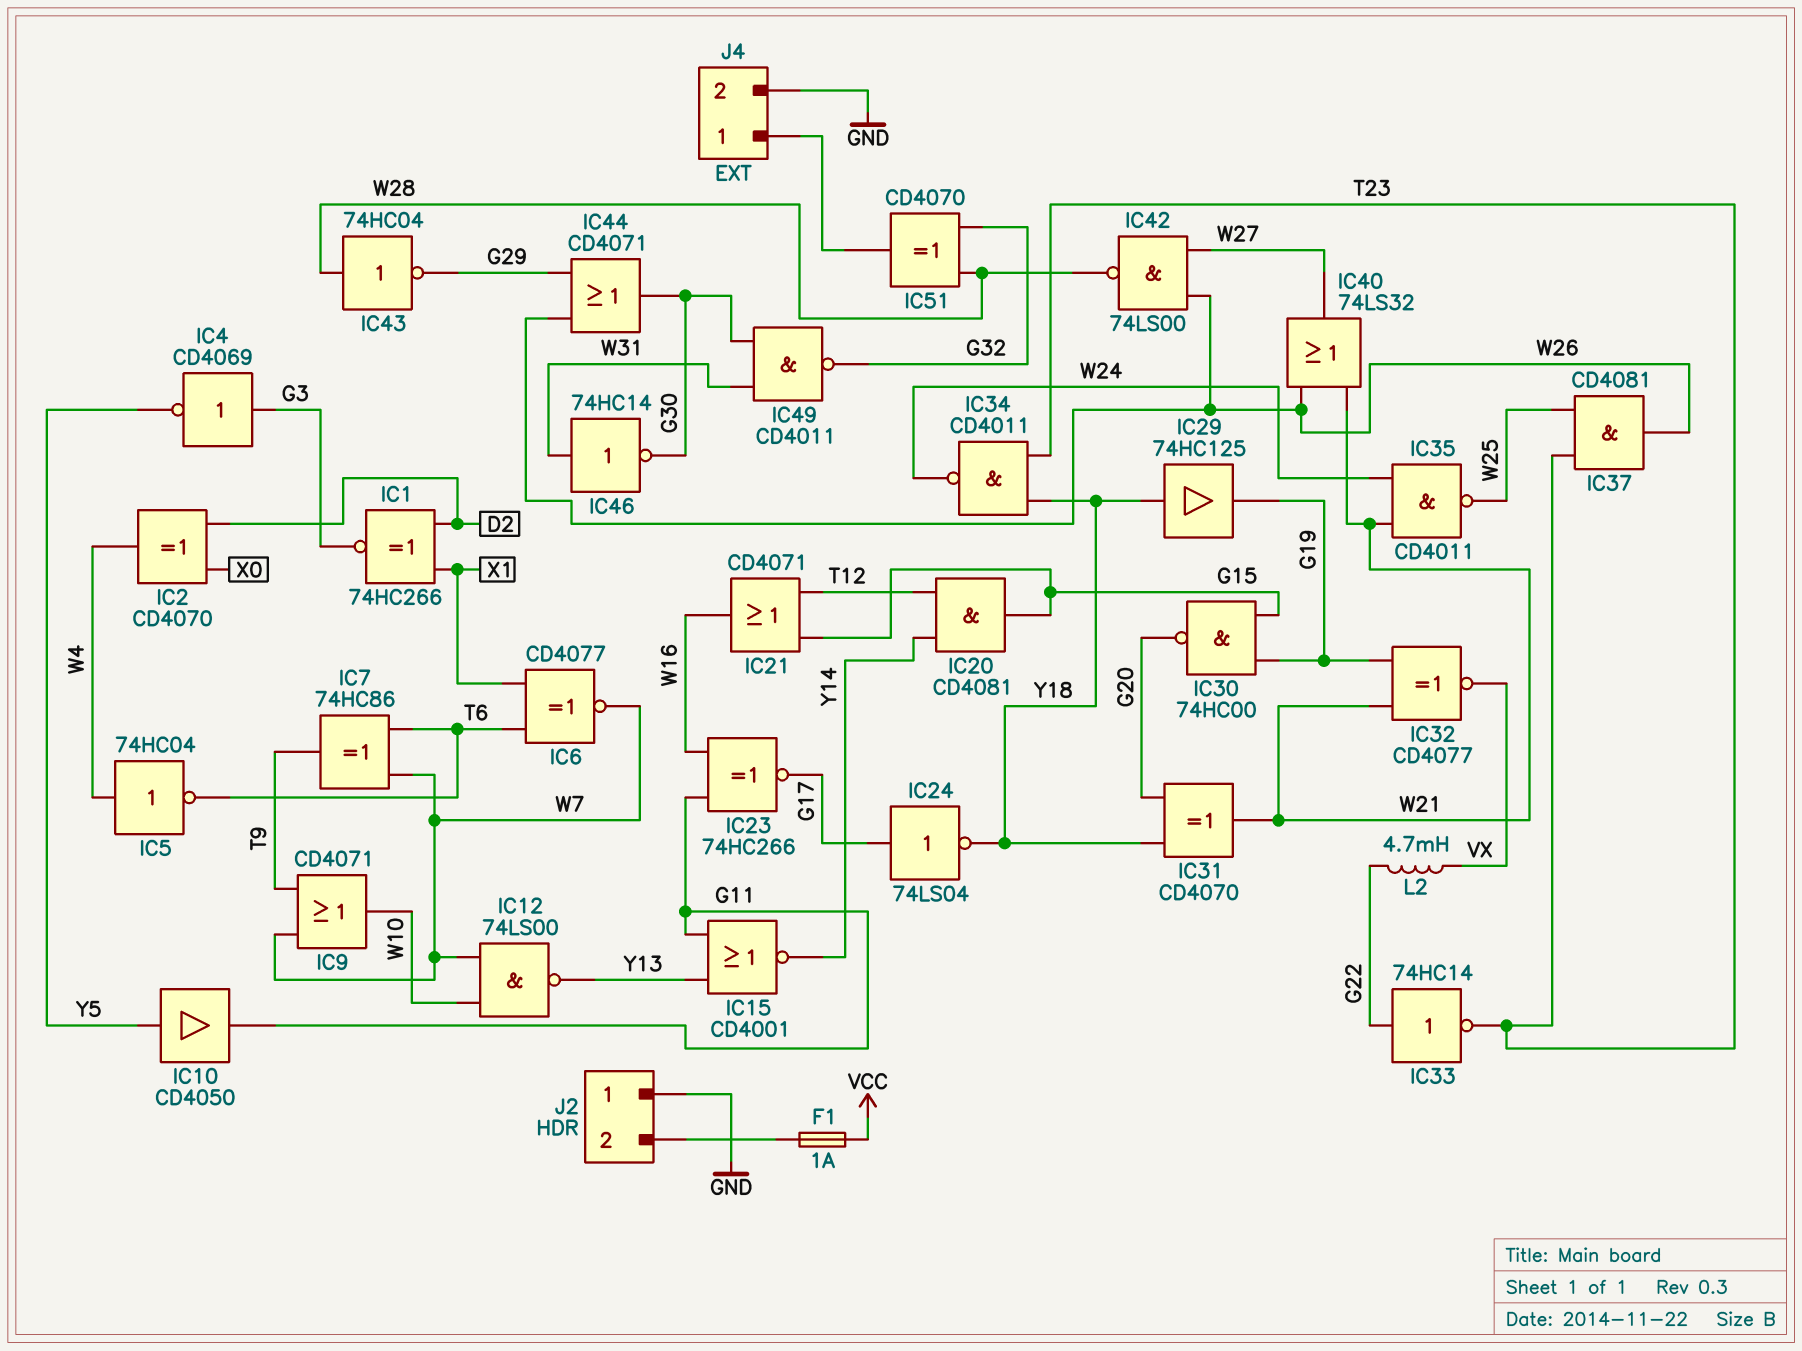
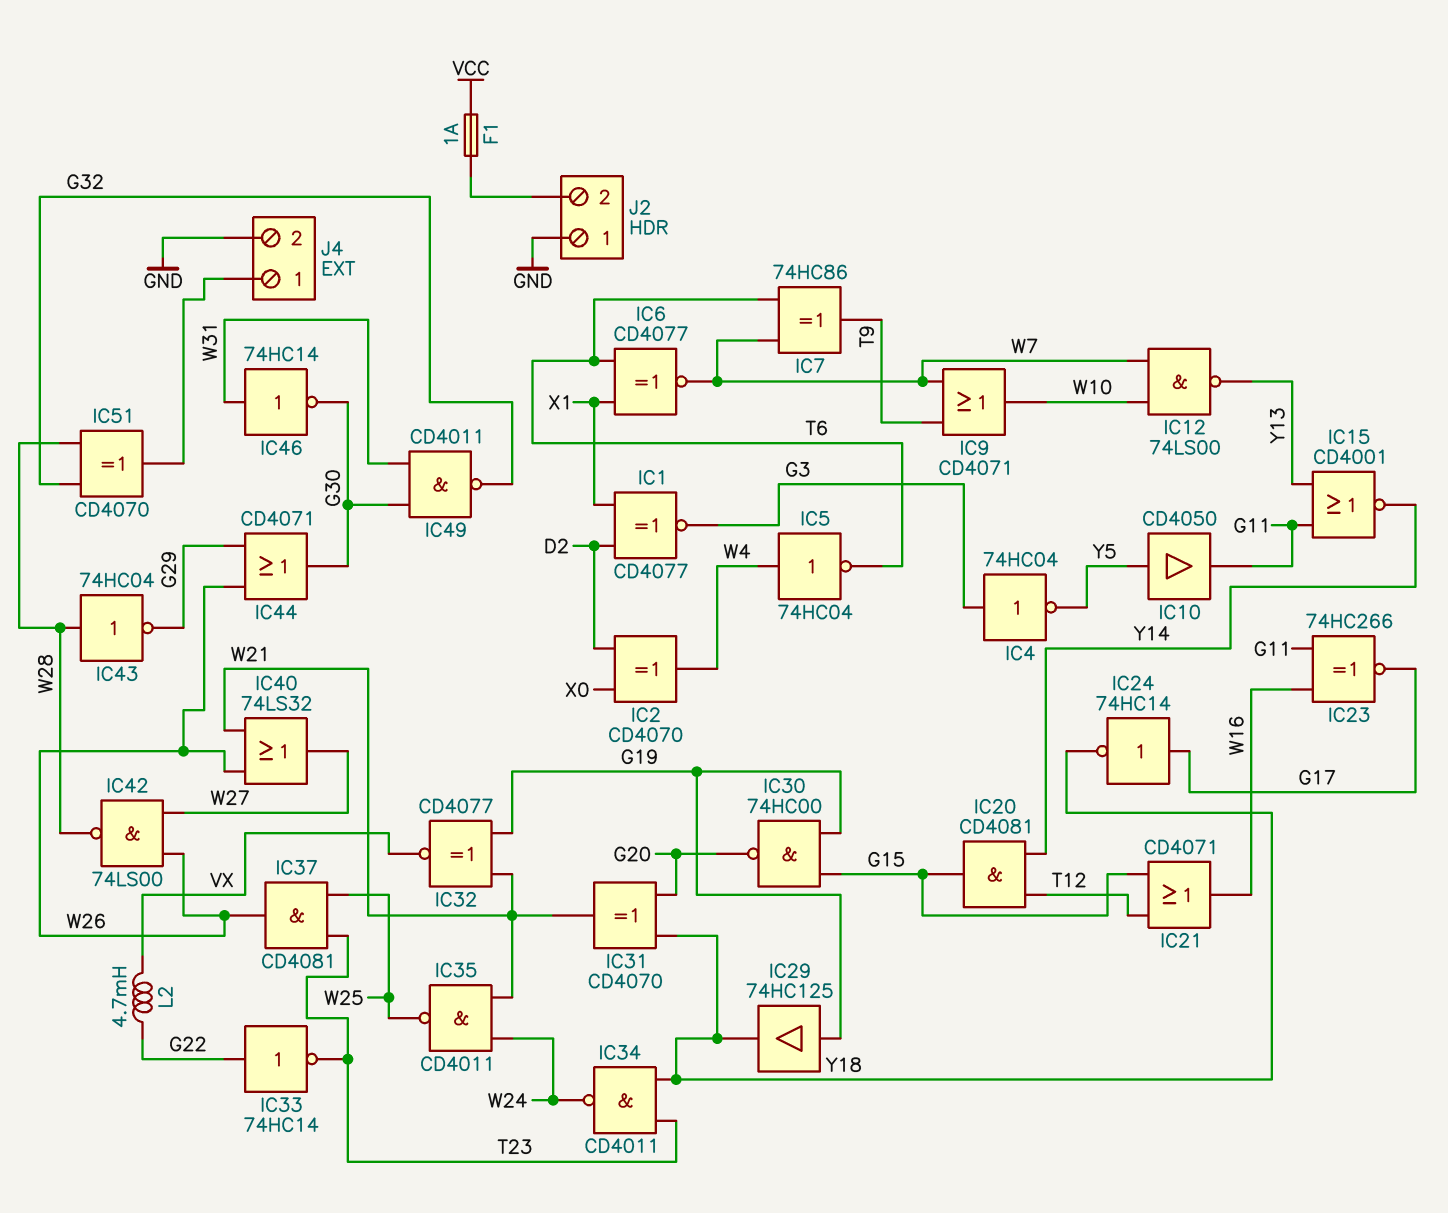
IC1: XNOR 74HC266 (in D2, in X1, out G3) -> XNOR CD4077 (in D2, in X1, out G3)
IC4: NOT CD4069 (in G3, out Y5) -> NOT 74HC04 (in G3, out Y5)
IC24: NOT 74LS04 (in G17, out Y18) -> NOT 74HC14 (in G17, out Y18)
IC29: buffer 74HC125 (in Y18, out G19) -> buffer 74HC125 (in G19, out Y18)

